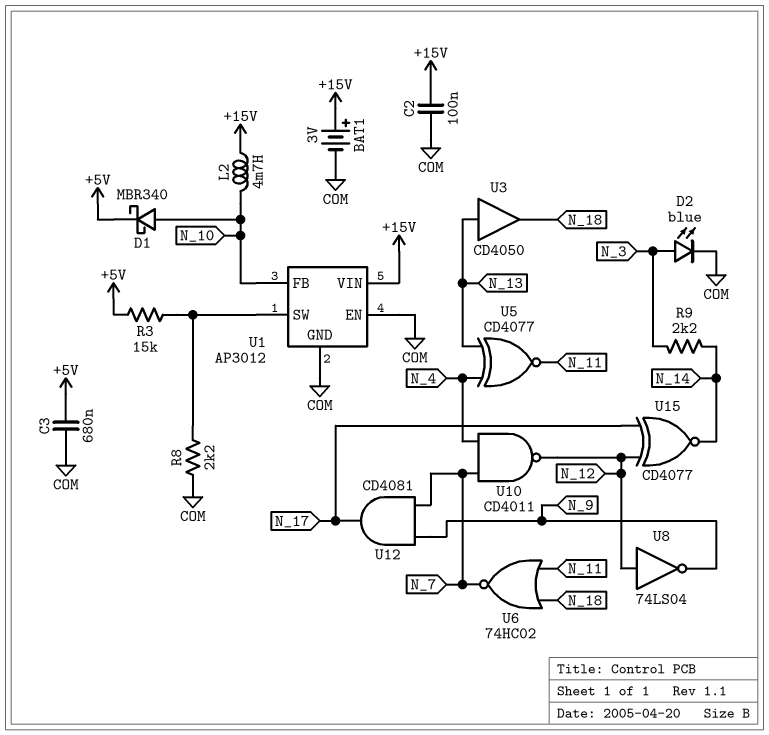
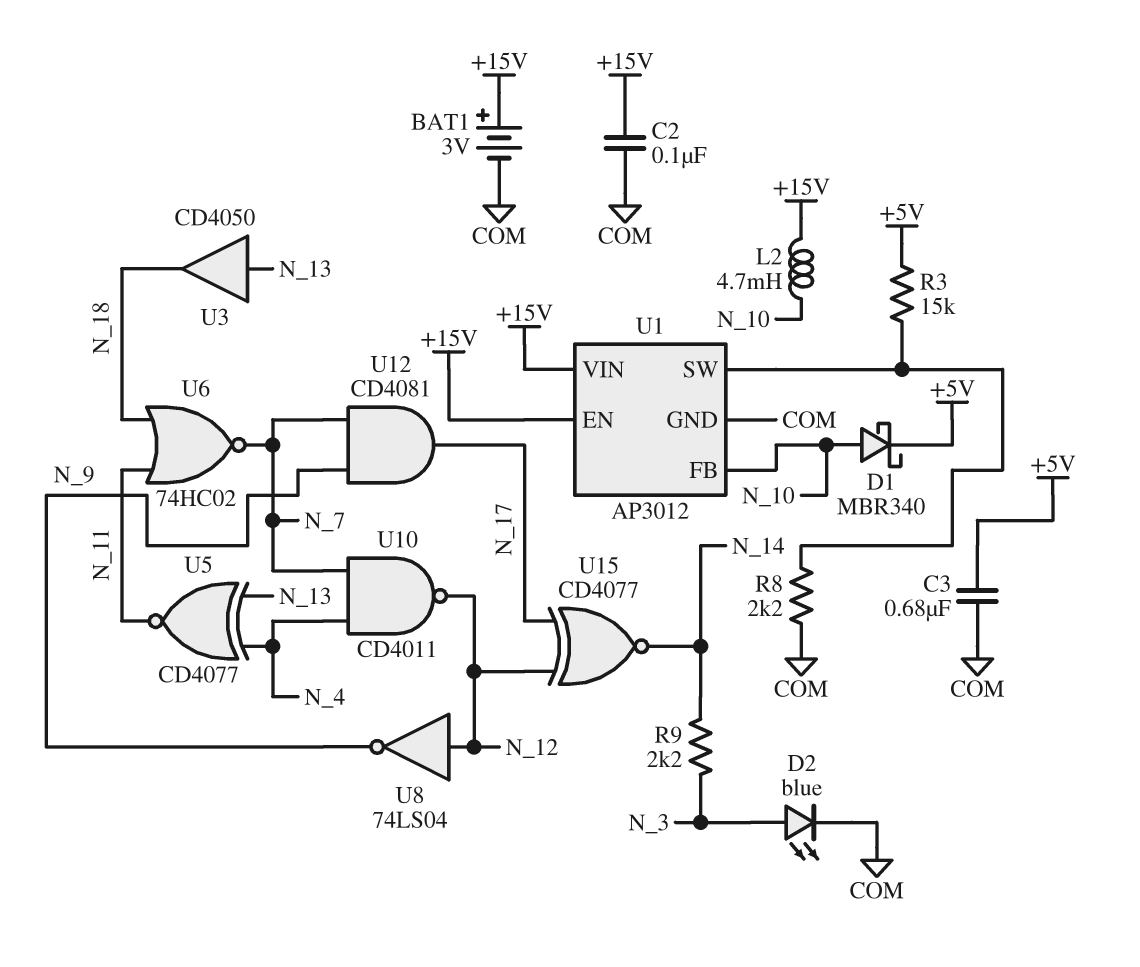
U1 pin EN: COM -> +15V

